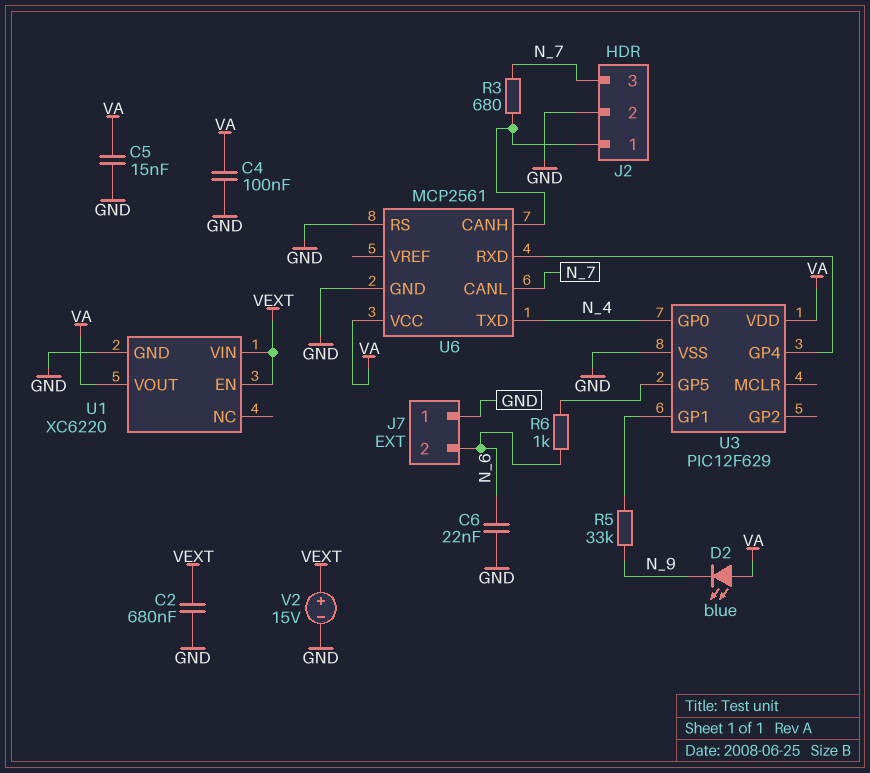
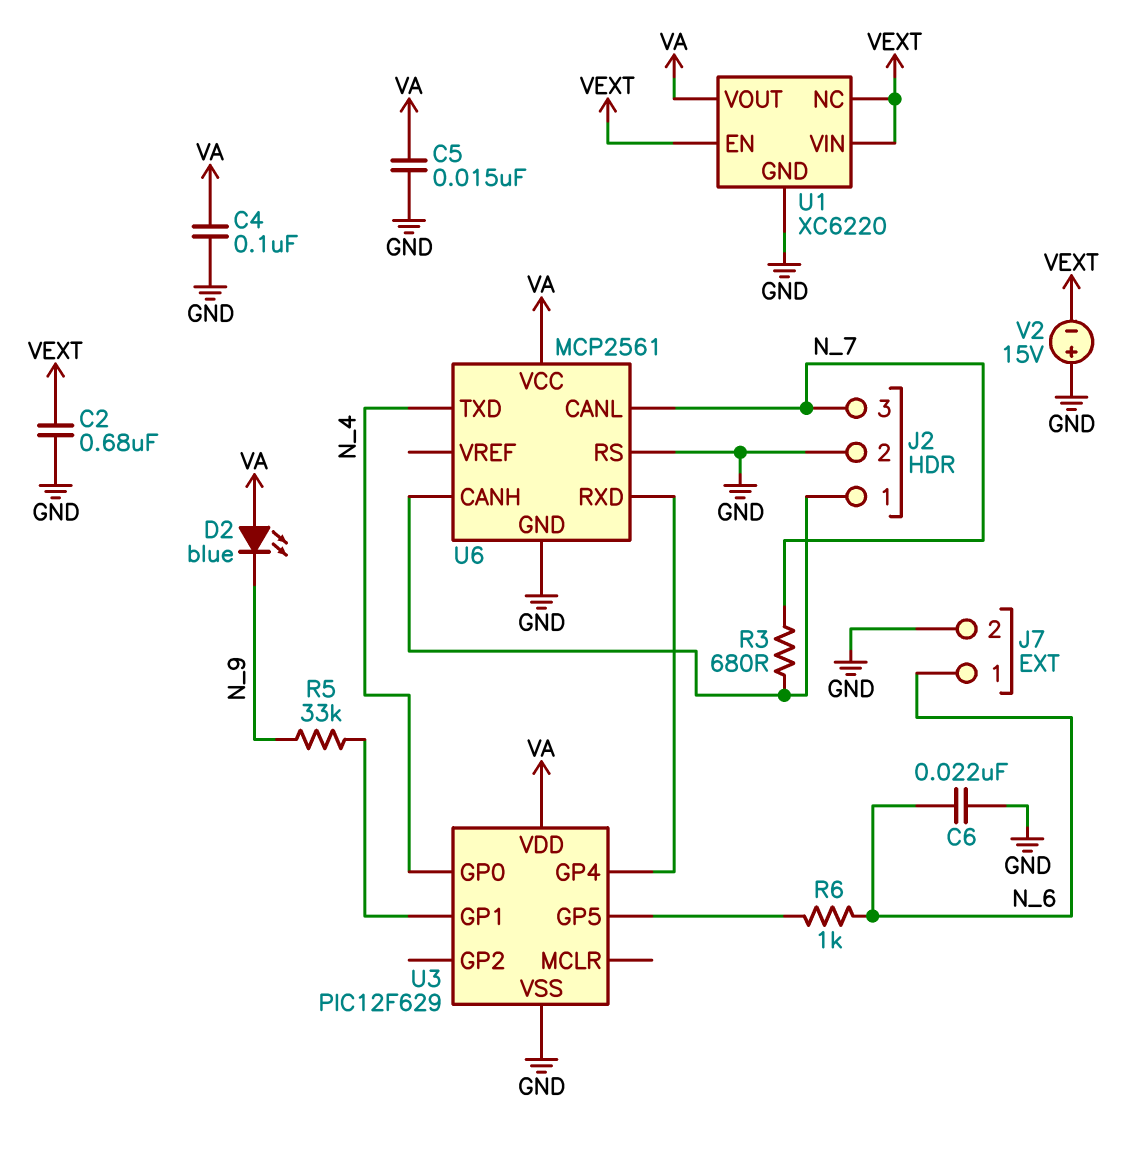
J7 pin 1: GND -> N_6
J7 pin 2: N_6 -> GND
U1 pin NC: none -> VEXT
V2: 15V (plus VEXT, minus GND) -> 15V (plus GND, minus VEXT)

